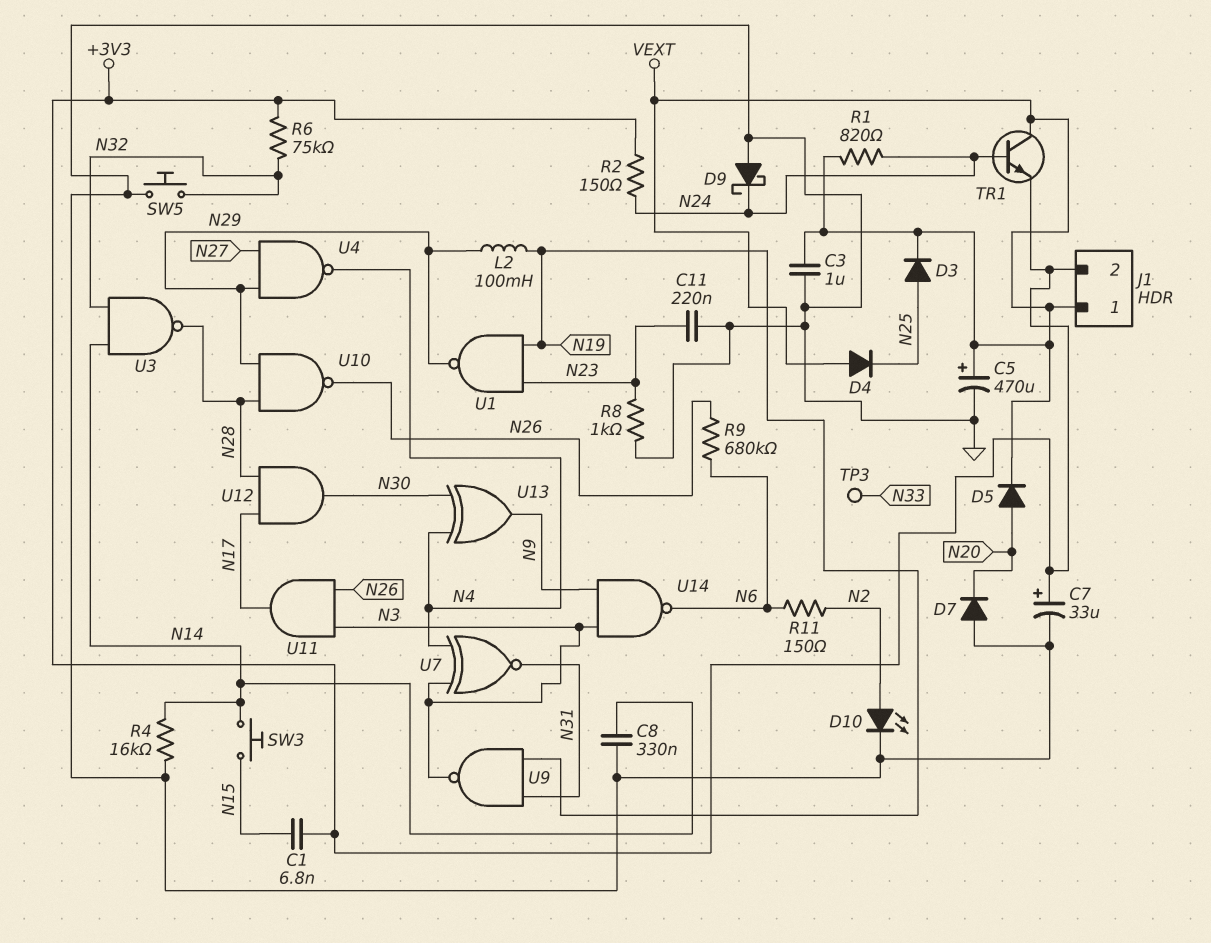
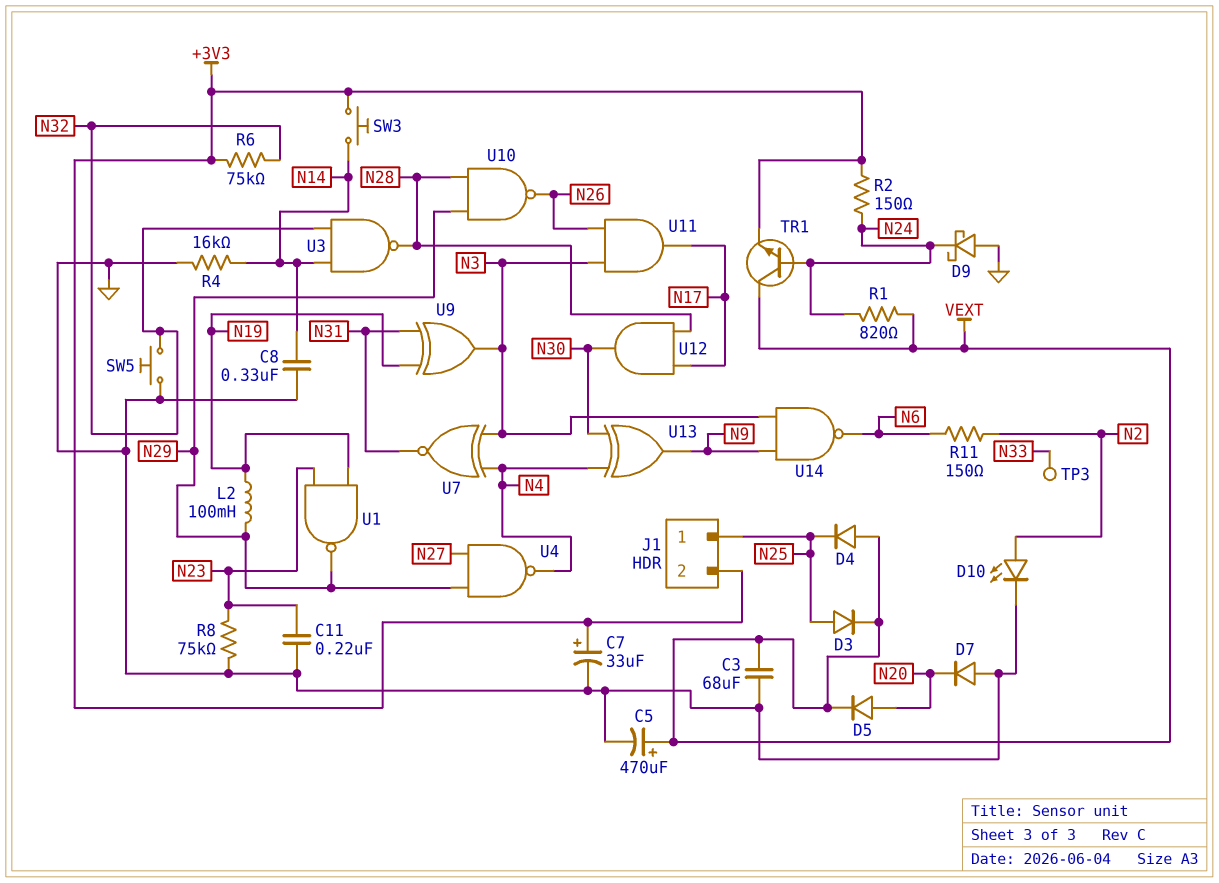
C1: 6.8nF (+3V3, N15) -> none
C3: 1uF (GND, VEXT) -> 68uF (GND, VEXT)
J1 pin 1: VEXT -> N25
R8: 1k (GND, N23) -> 75k (GND, N23)
R9: 680k (N6, N26) -> none
SW3: button (N14, N15) -> button (+3V3, N14)
U9: NAND (in N19, in N31, out N3) -> XOR (in N19, in N31, out N3)

